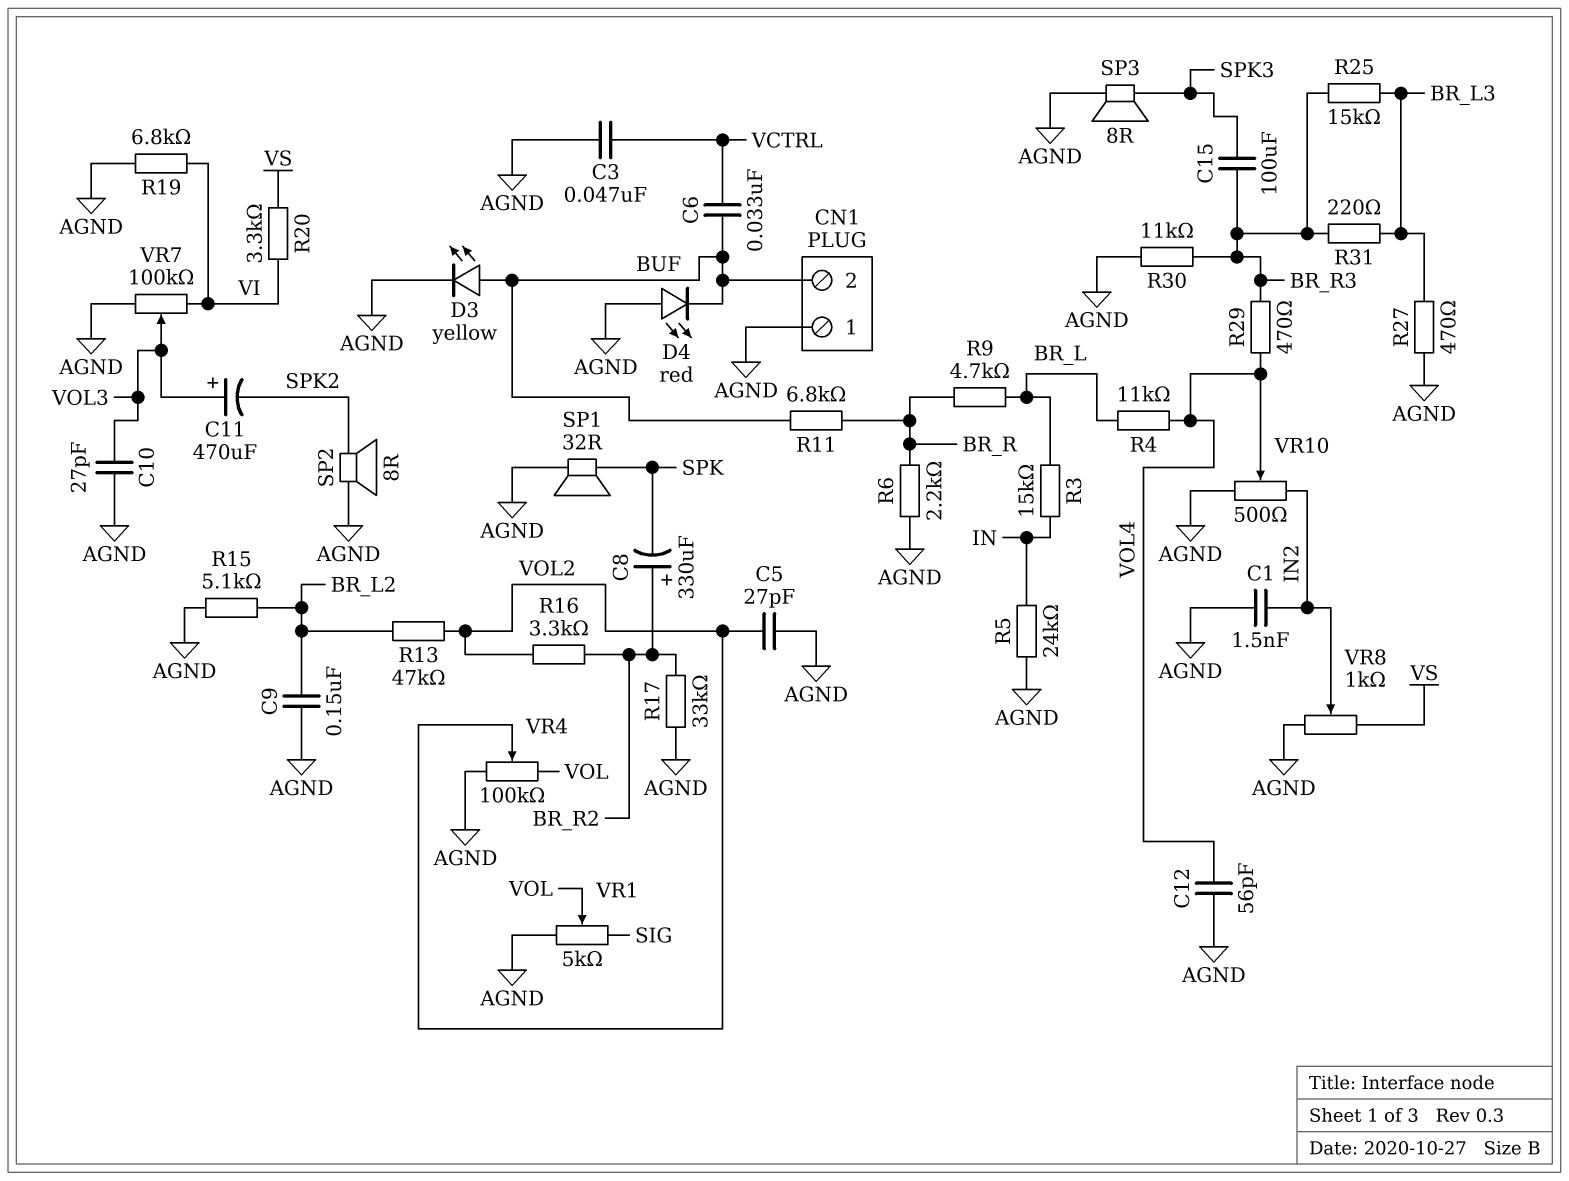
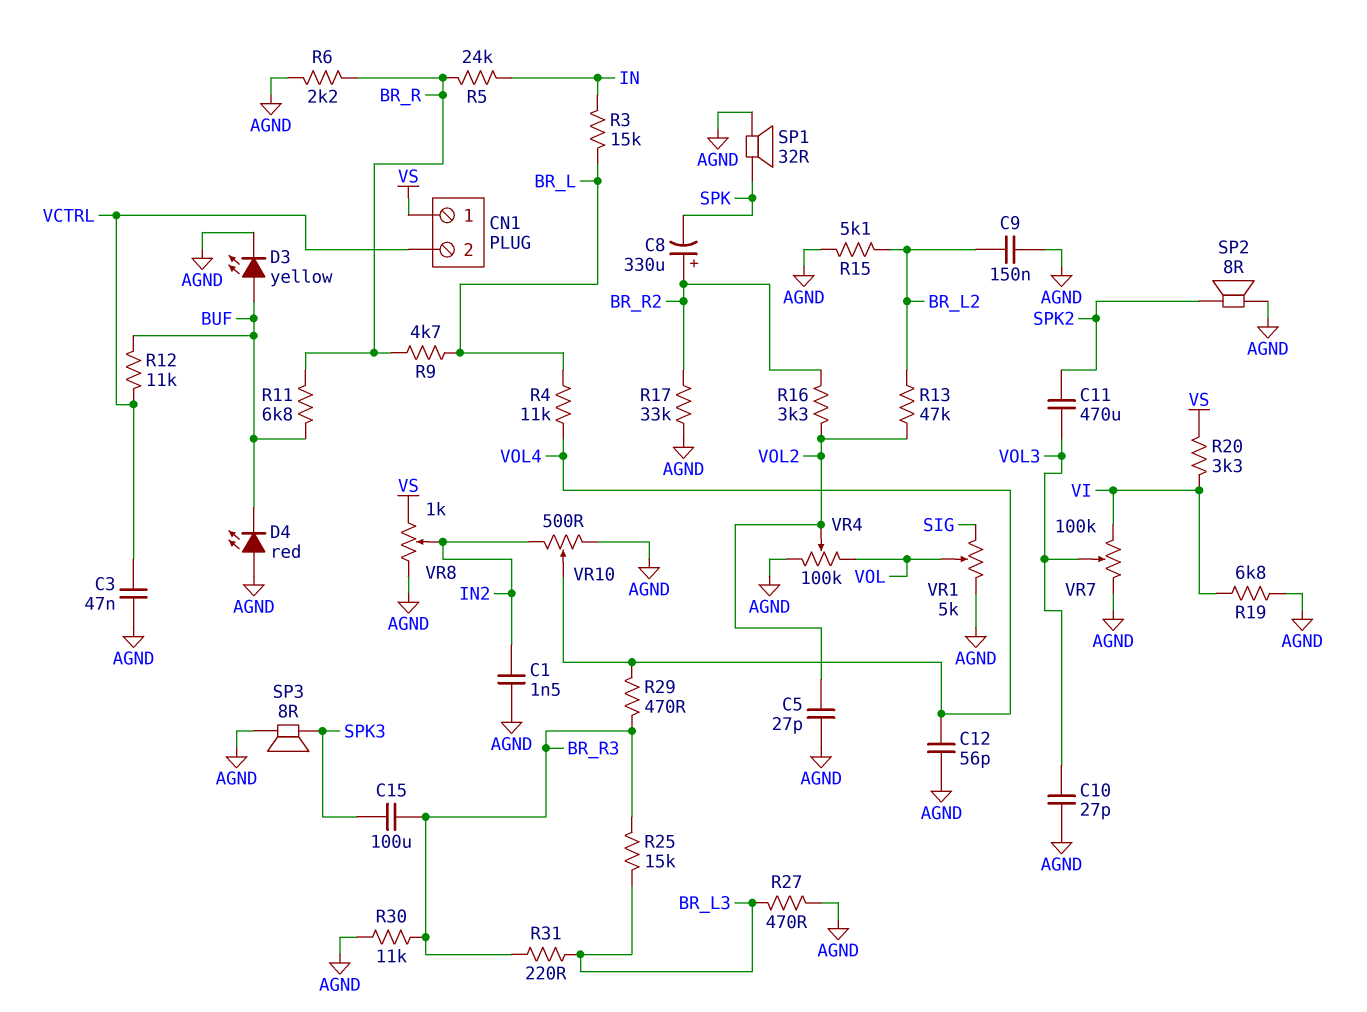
C6: 33nF (BUF, VCTRL) -> none
C11: 470uF (plus VOL3, minus SPK2) -> 470uF (SPK2, VOL3)
CN1 pin 1: AGND -> VS
CN1 pin 2: BUF -> VCTRL
R5: 24k (AGND, IN) -> 24k (BR_R, IN)
R12: none -> 11k (BUF, VCTRL)

